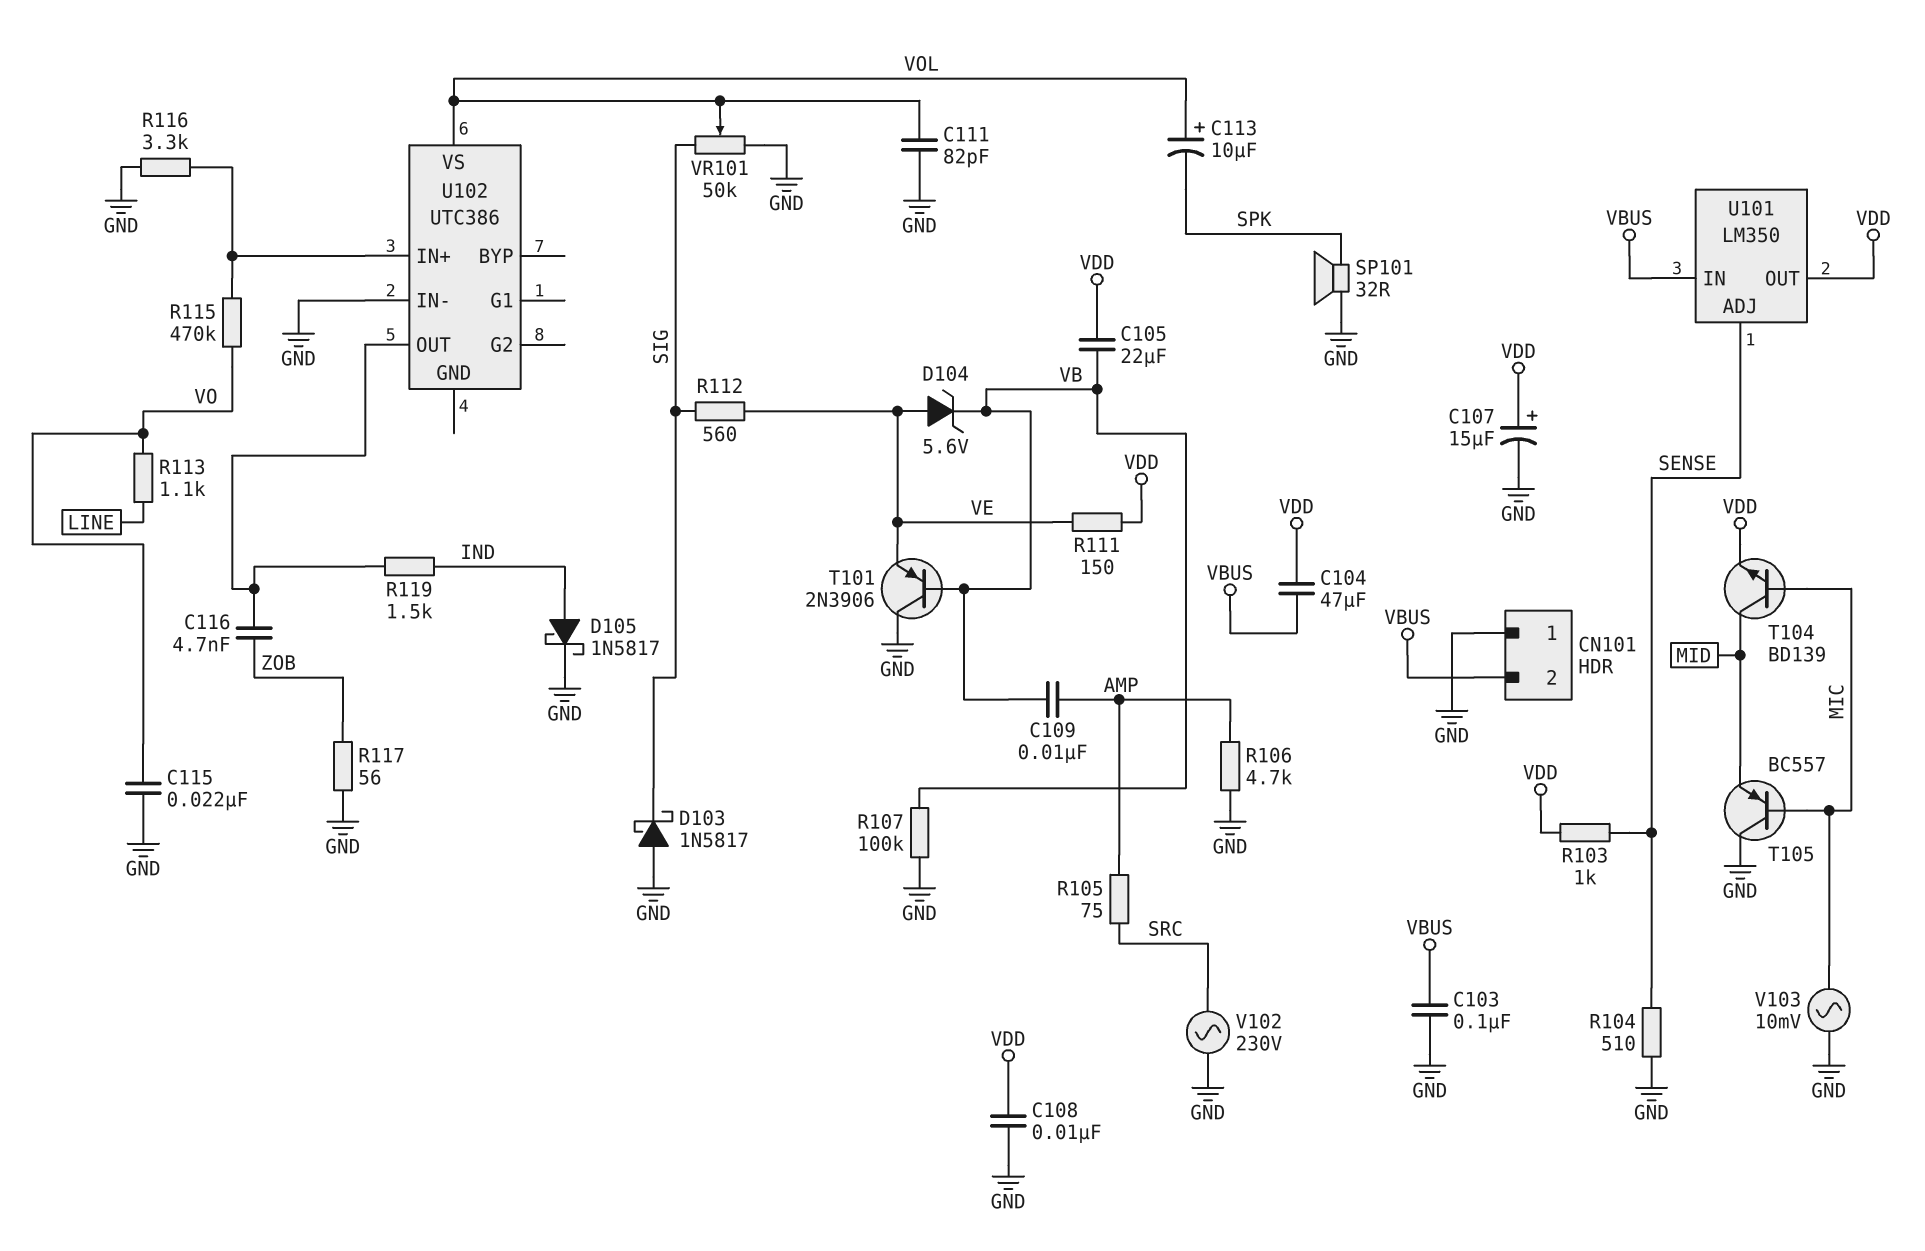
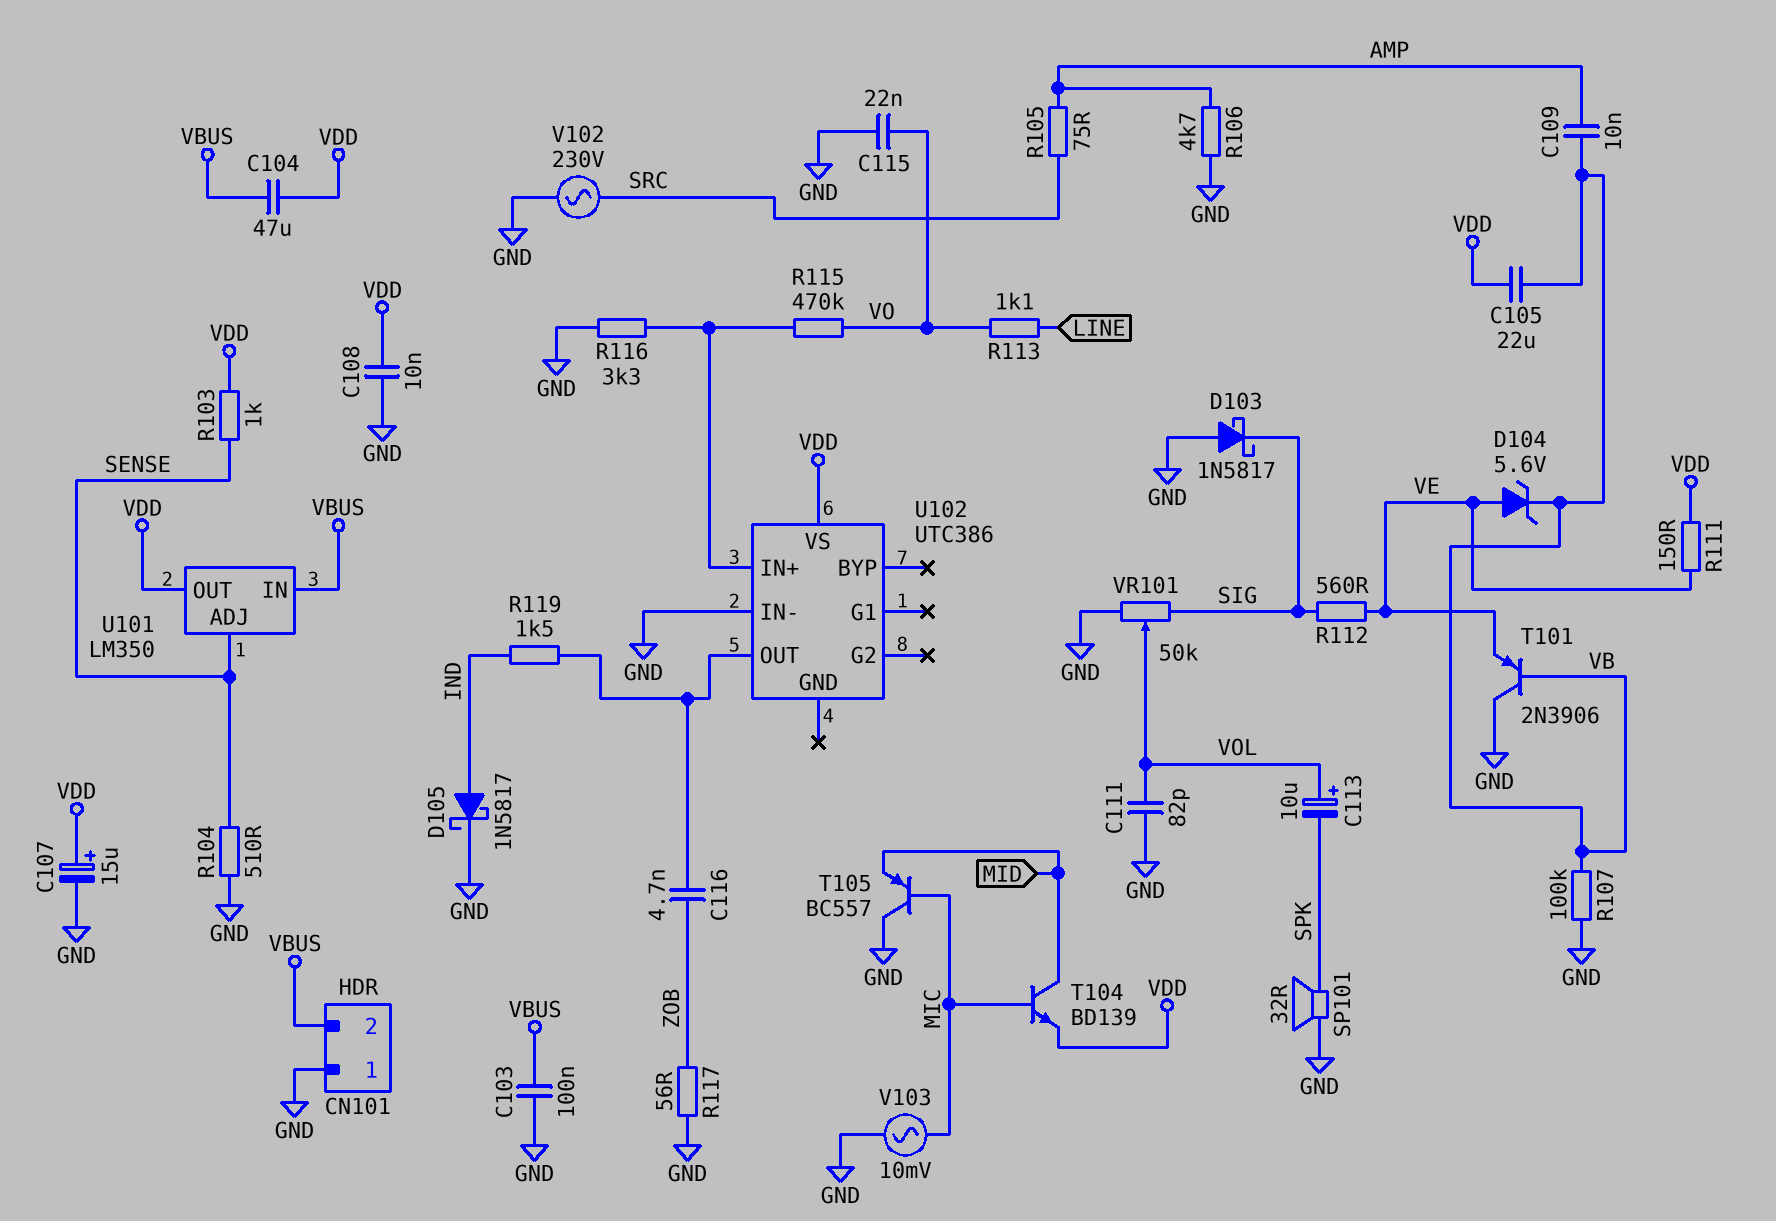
U102 pin VS: VOL -> VDD

